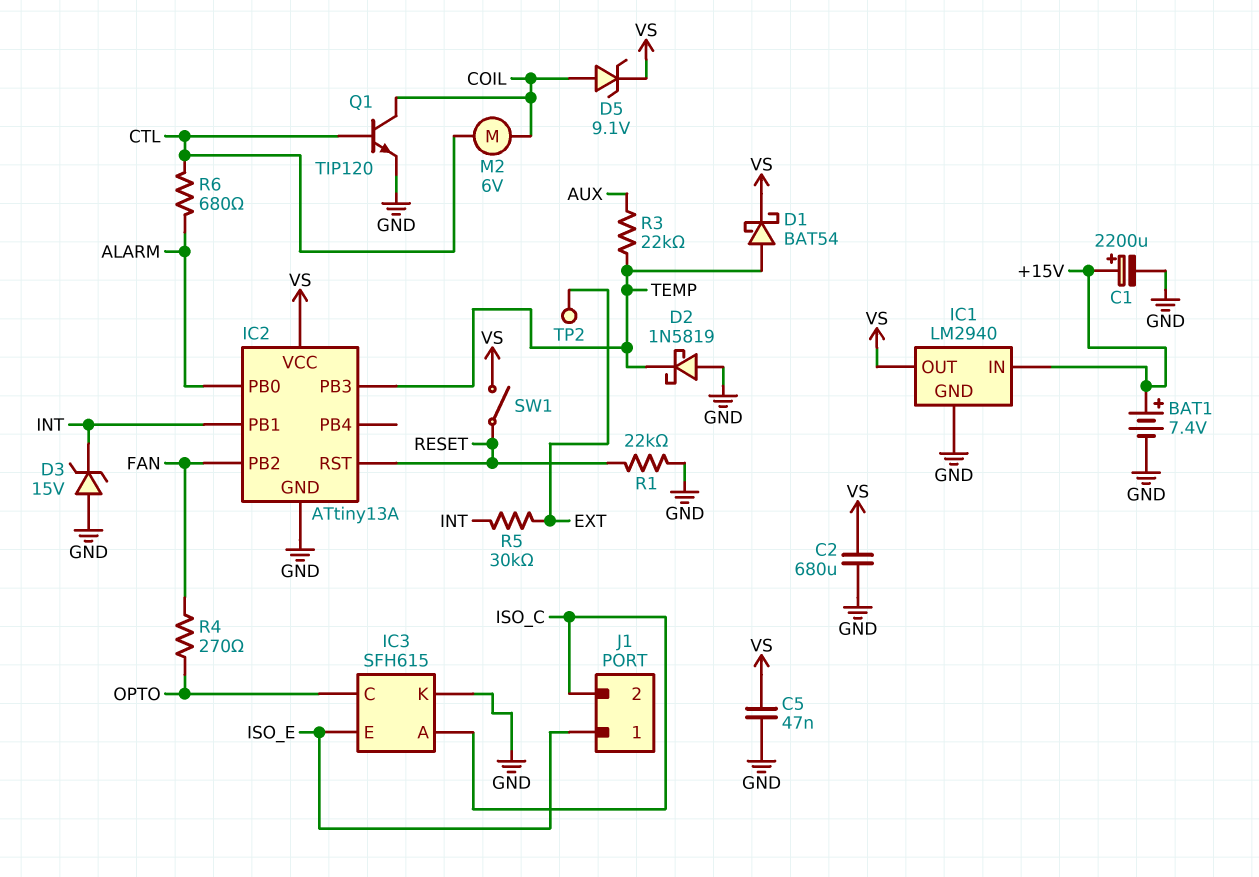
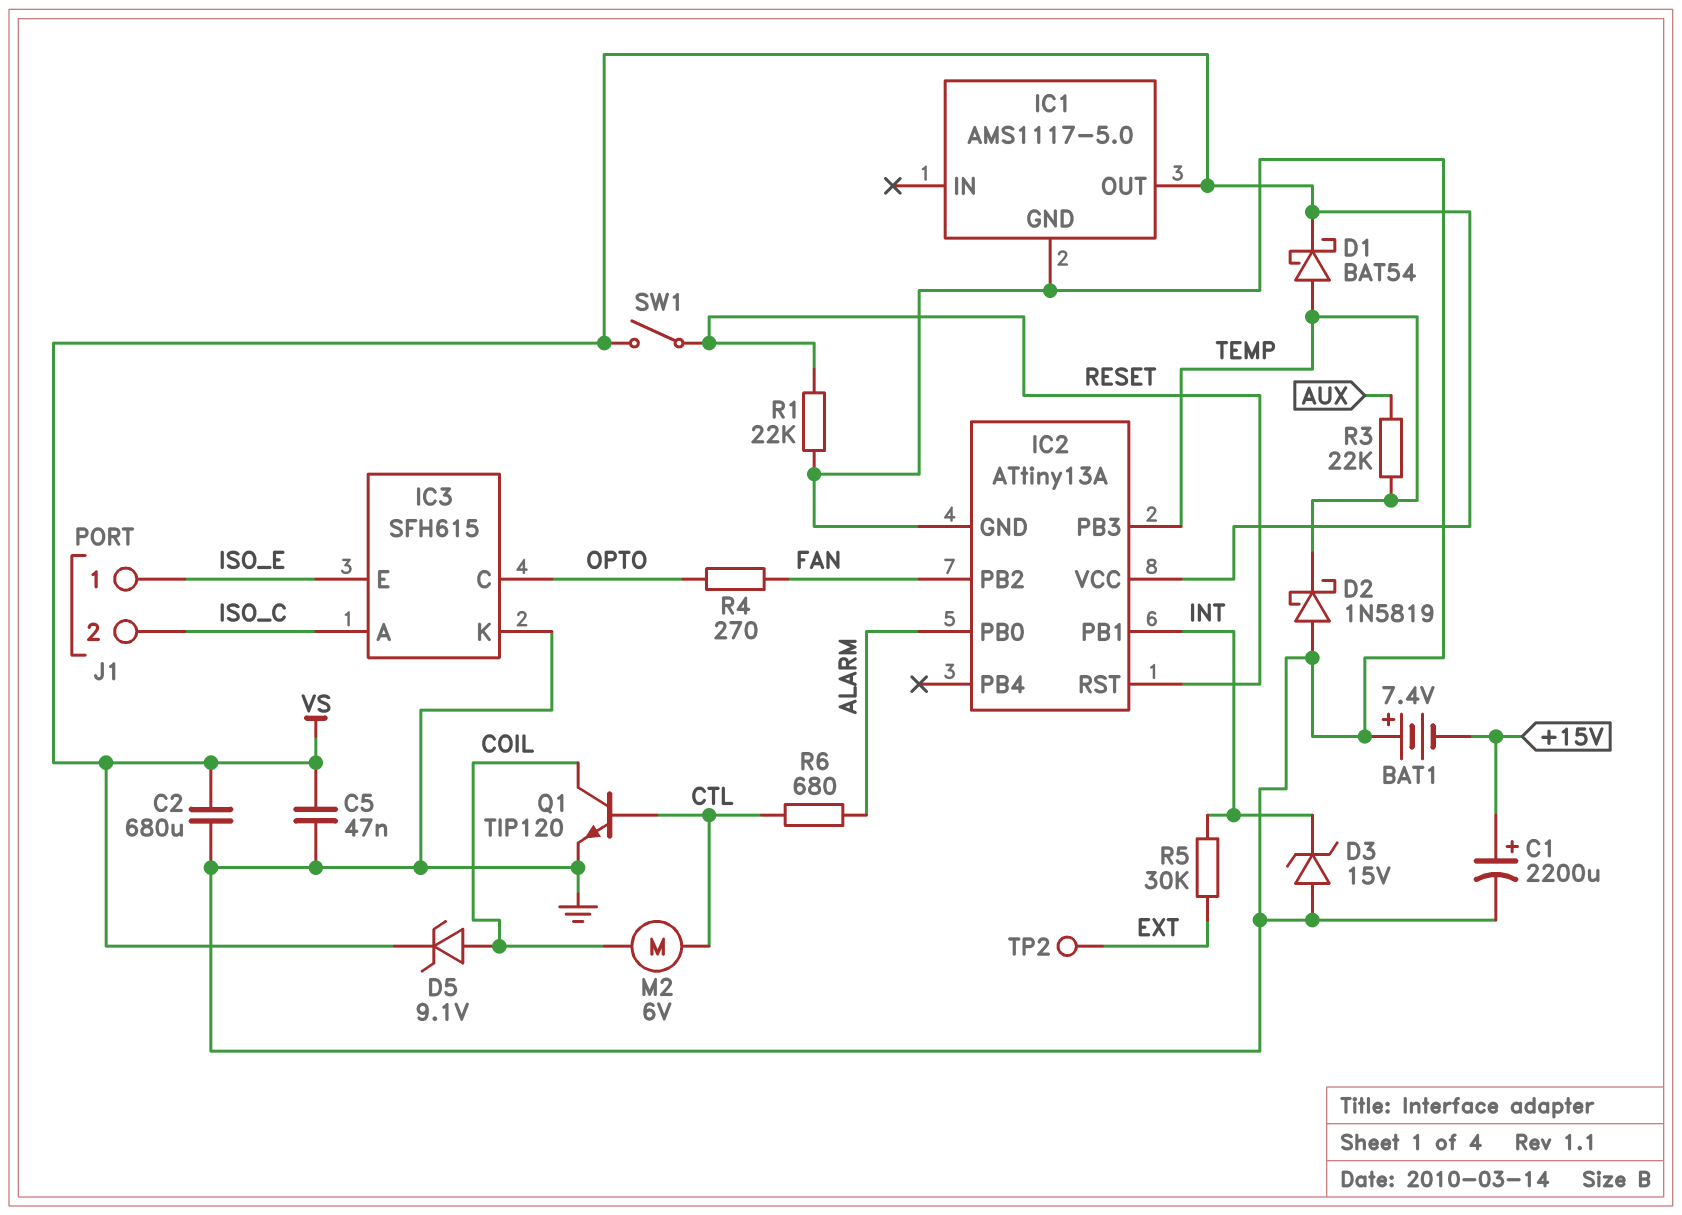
BAT1: 7.4V (plus +15V, minus GND) -> 7.4V (plus GND, minus +15V)
IC1: LM2940 -> AMS1117-5.0
IC1 pin IN: +15V -> none

